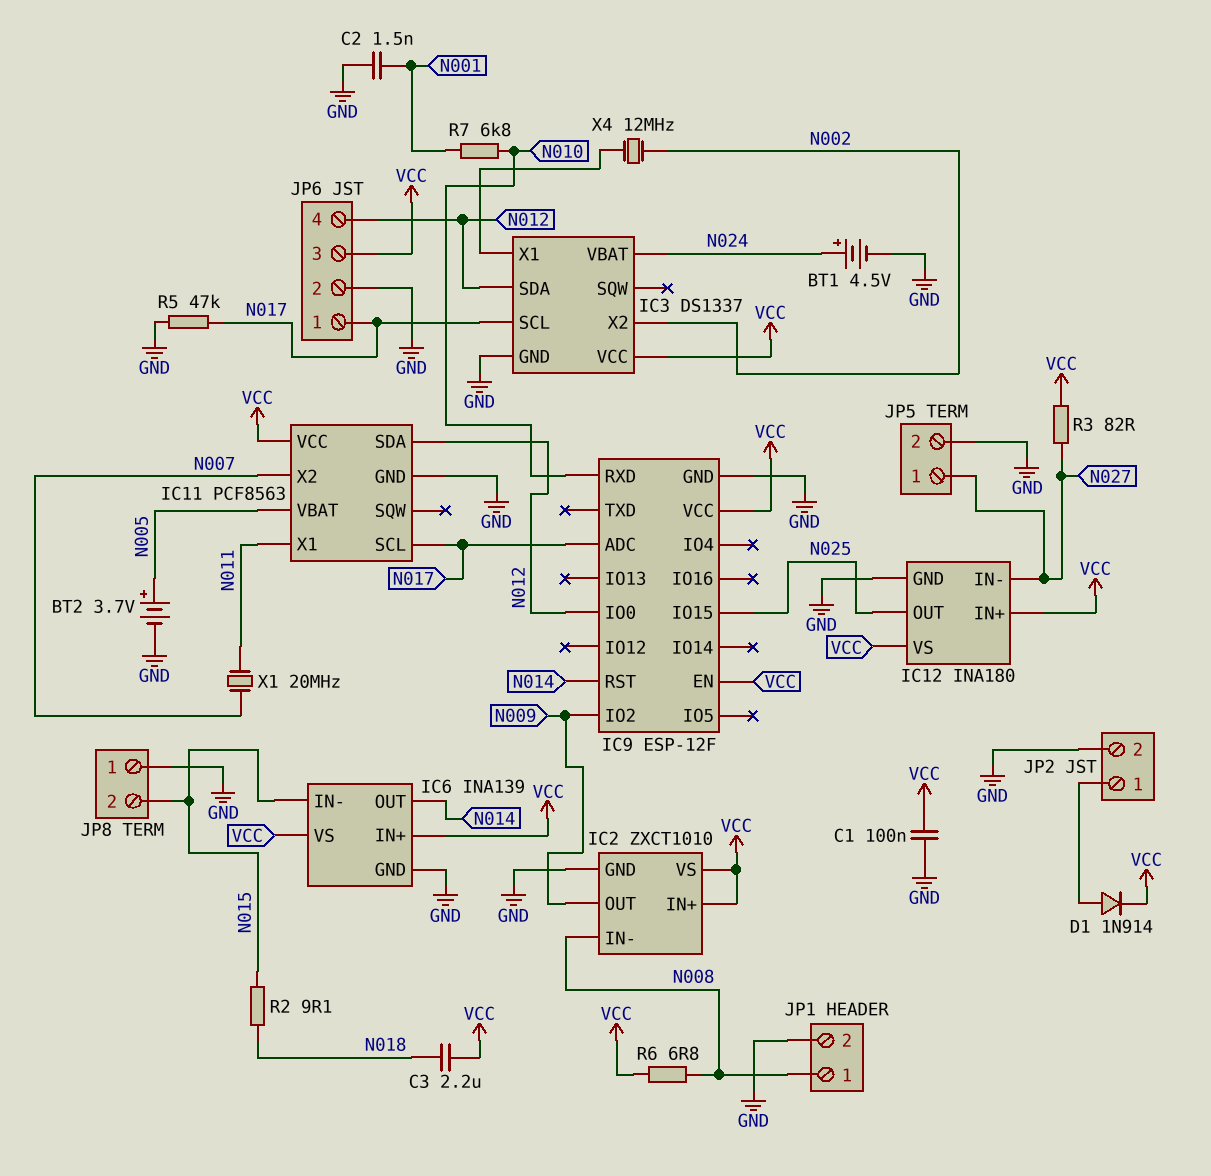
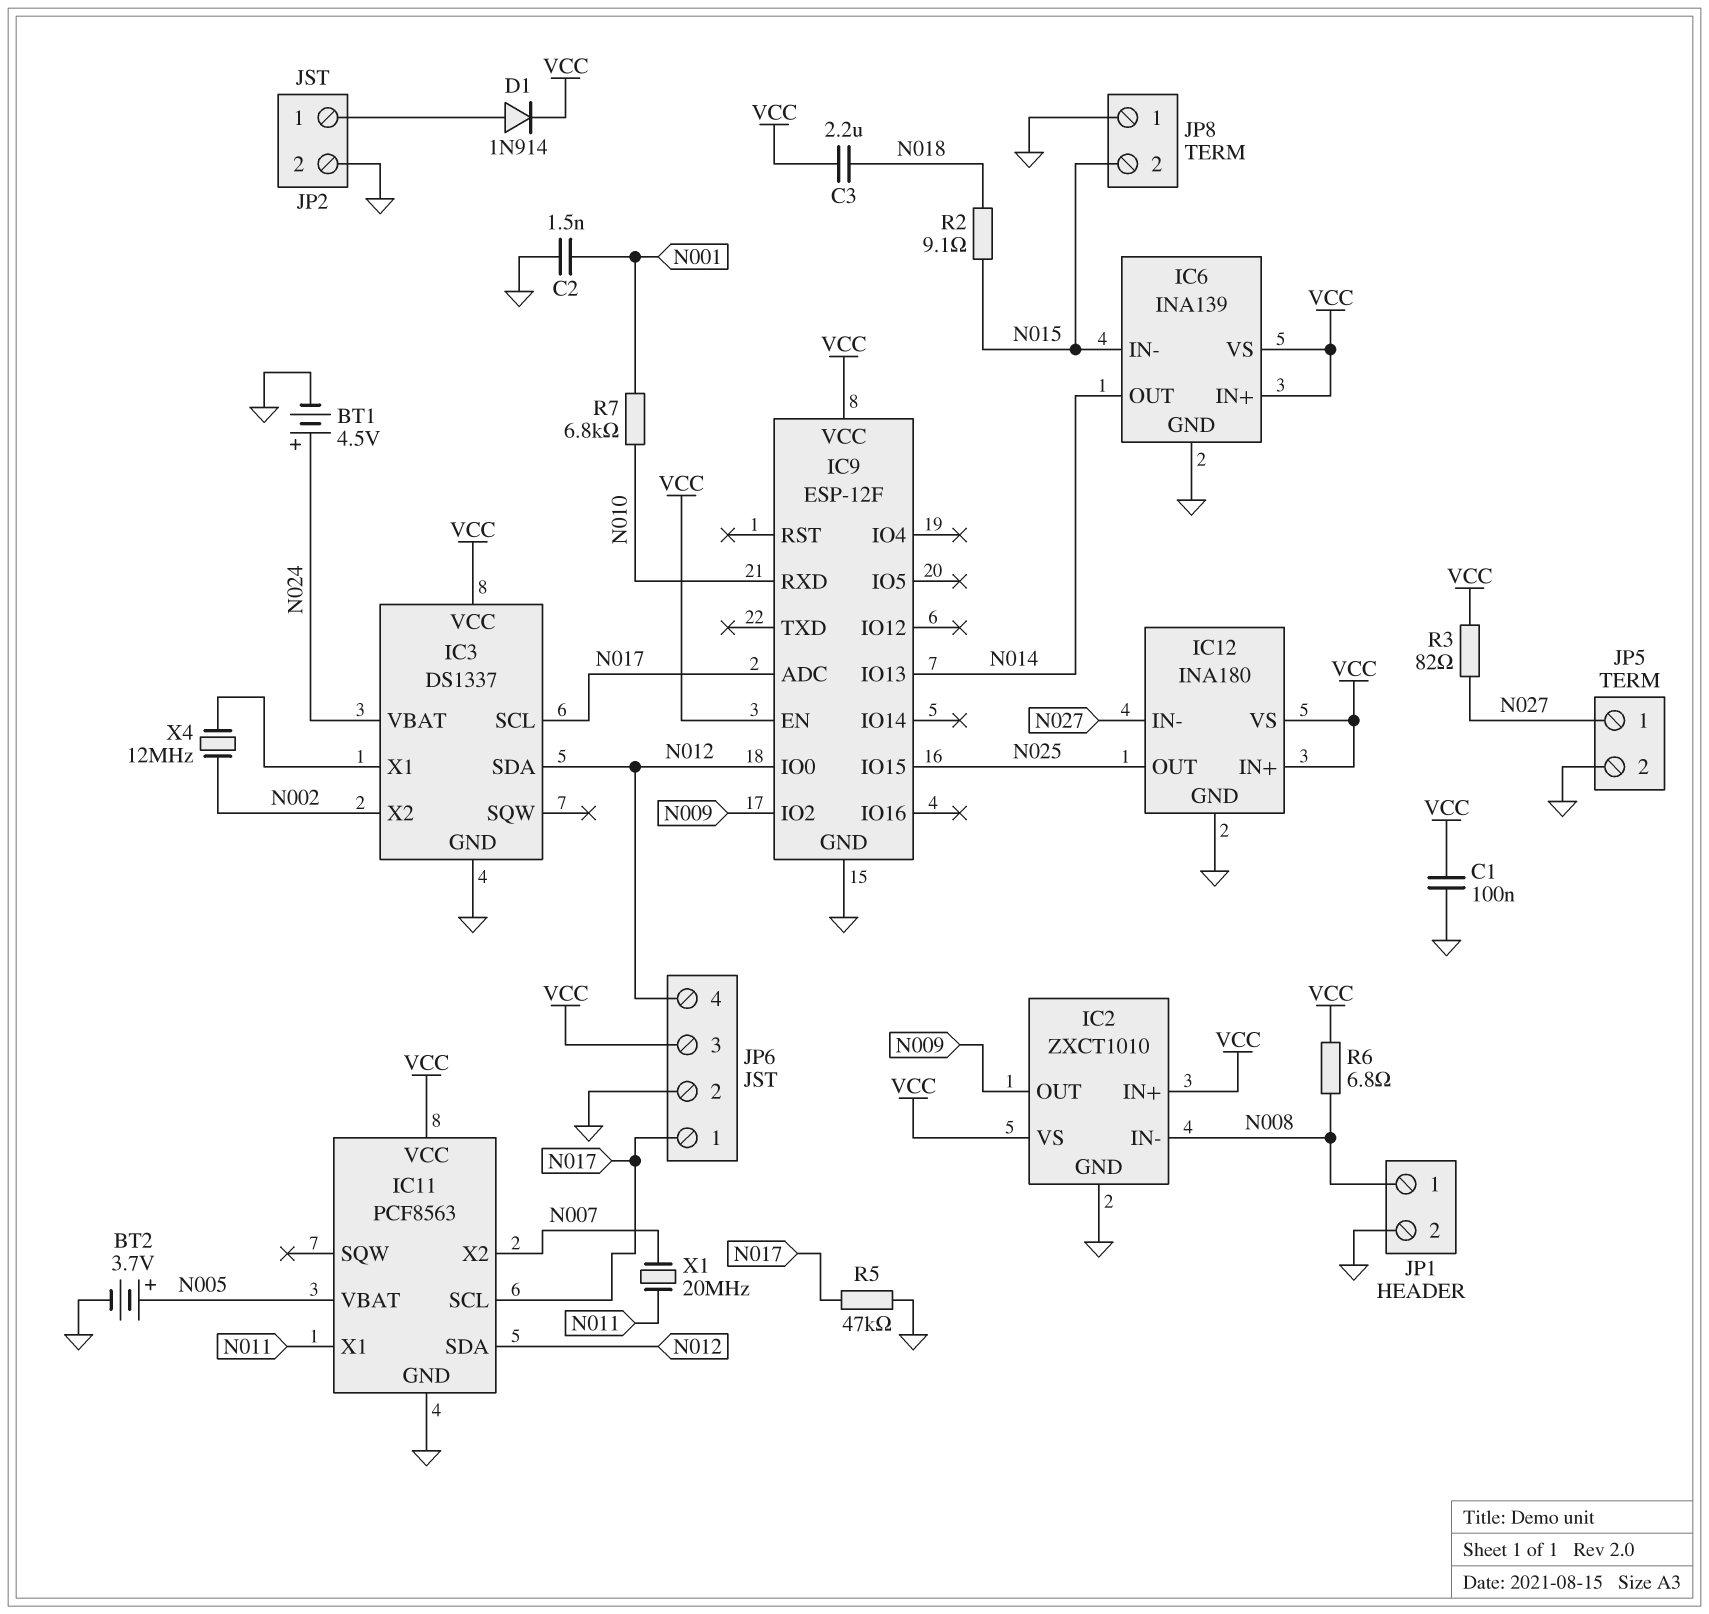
IC9 pin IO13: none -> N014
IC9 pin RST: N014 -> none

